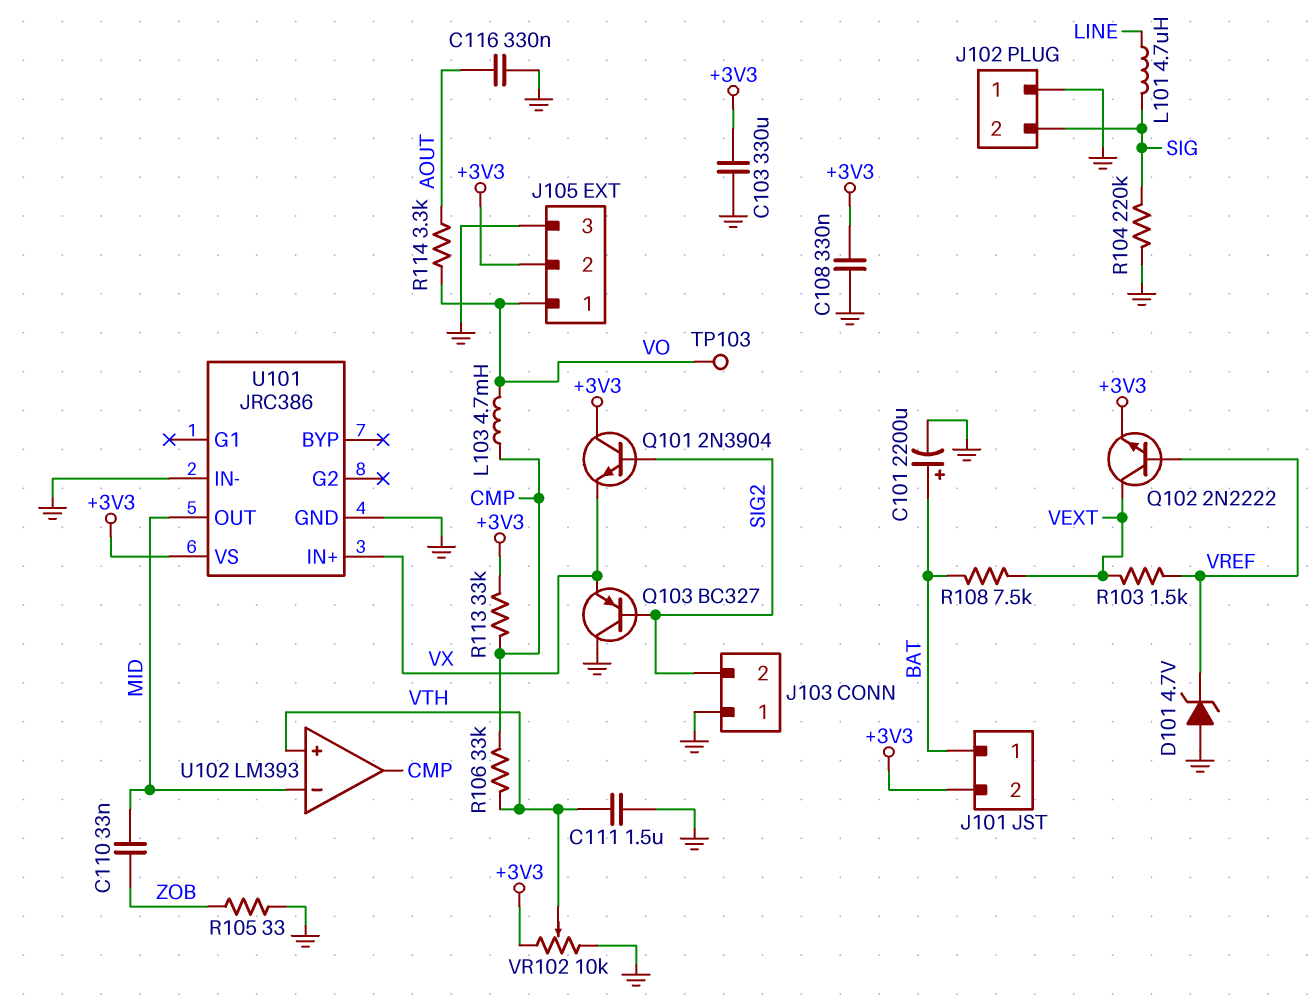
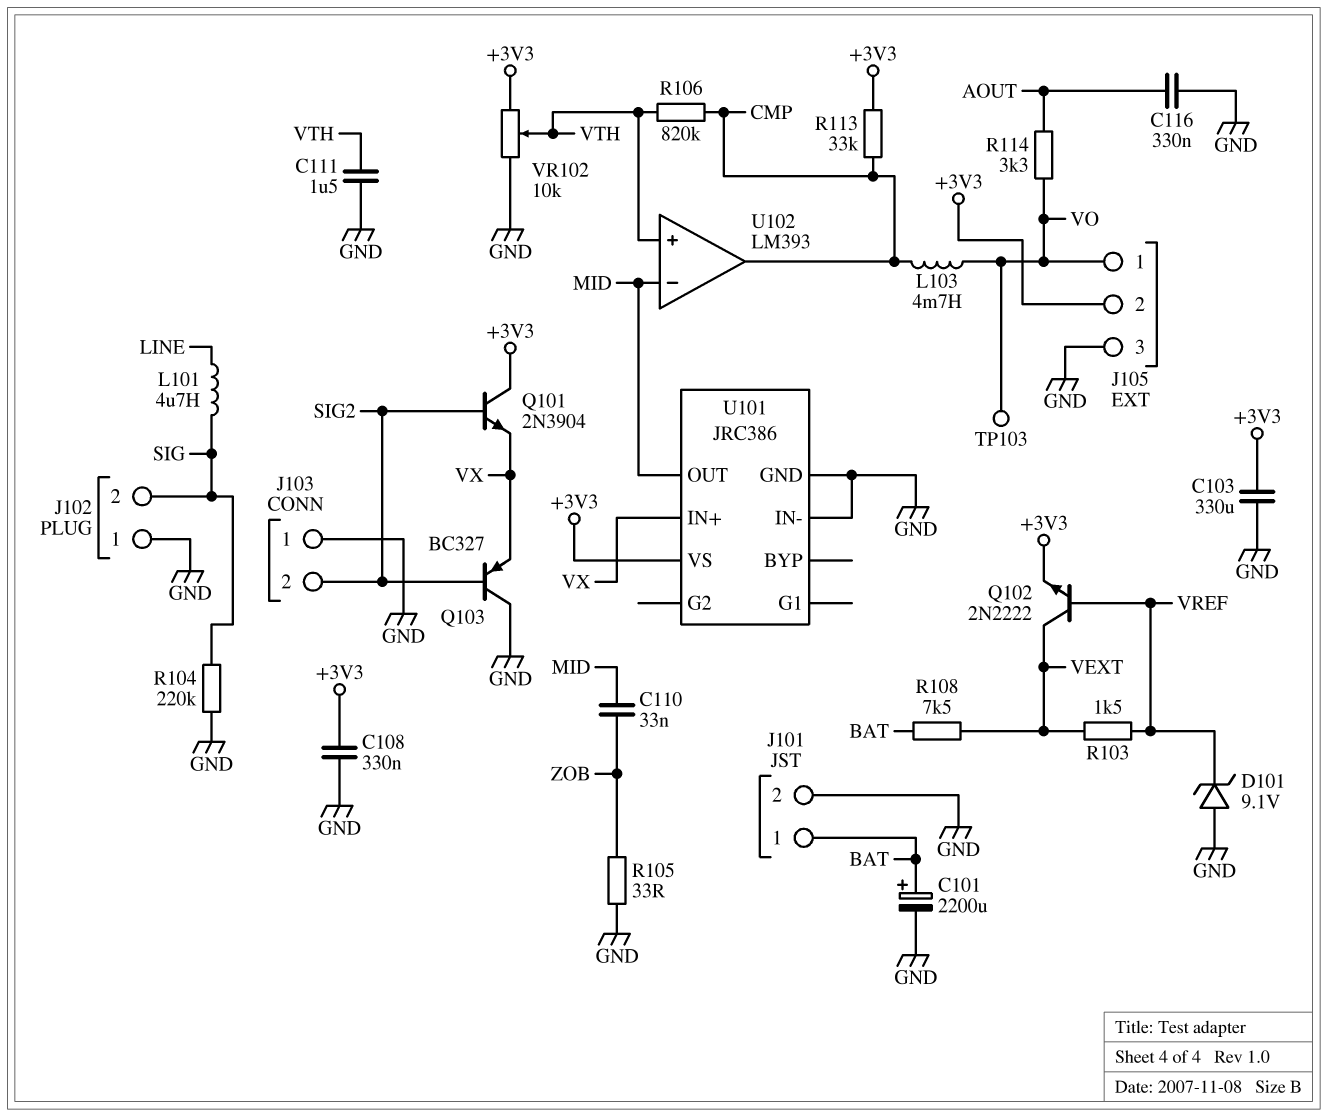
D101: zener 4.7V (A GND, K VREF) -> zener 9.1V (A GND, K VREF)
J101 pin 2: +3V3 -> GND
R106: 33k (CMP, VTH) -> 820k (CMP, VTH)

